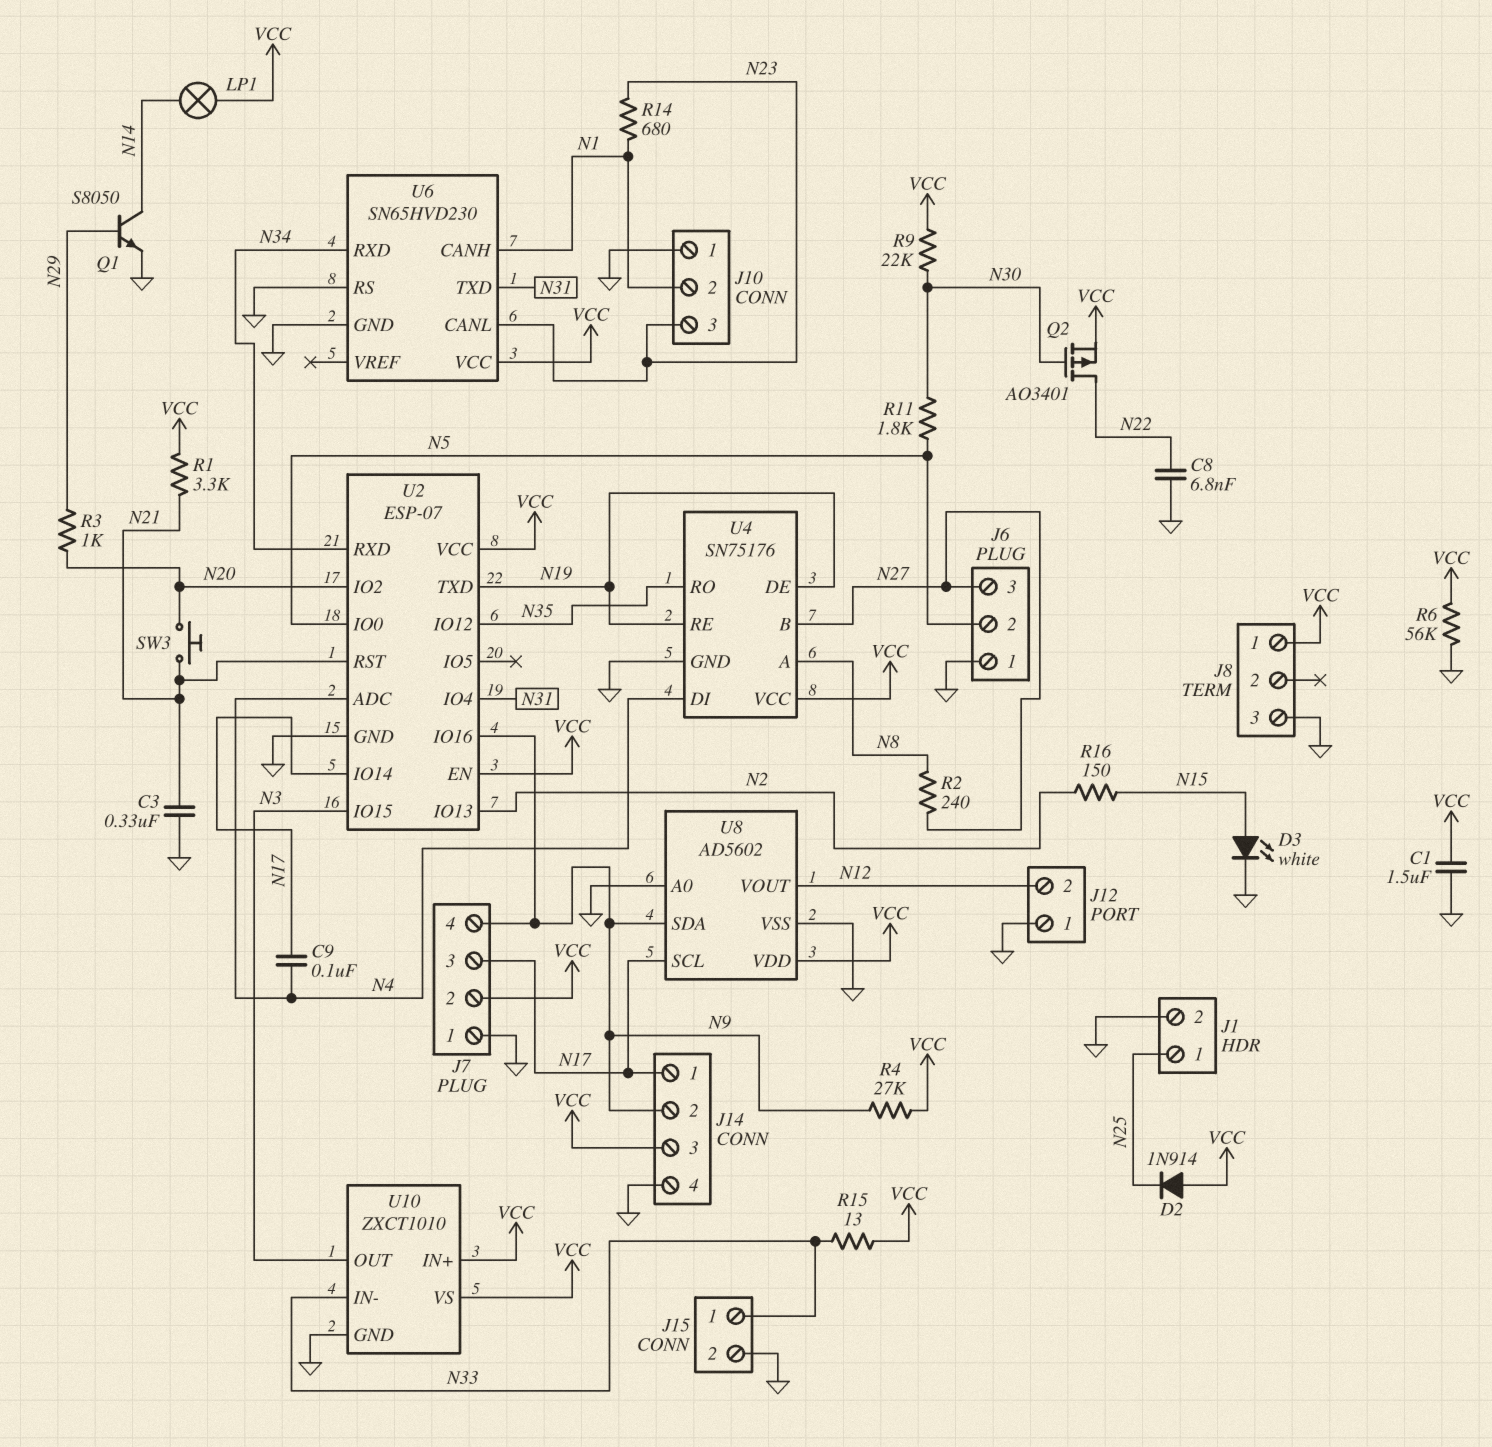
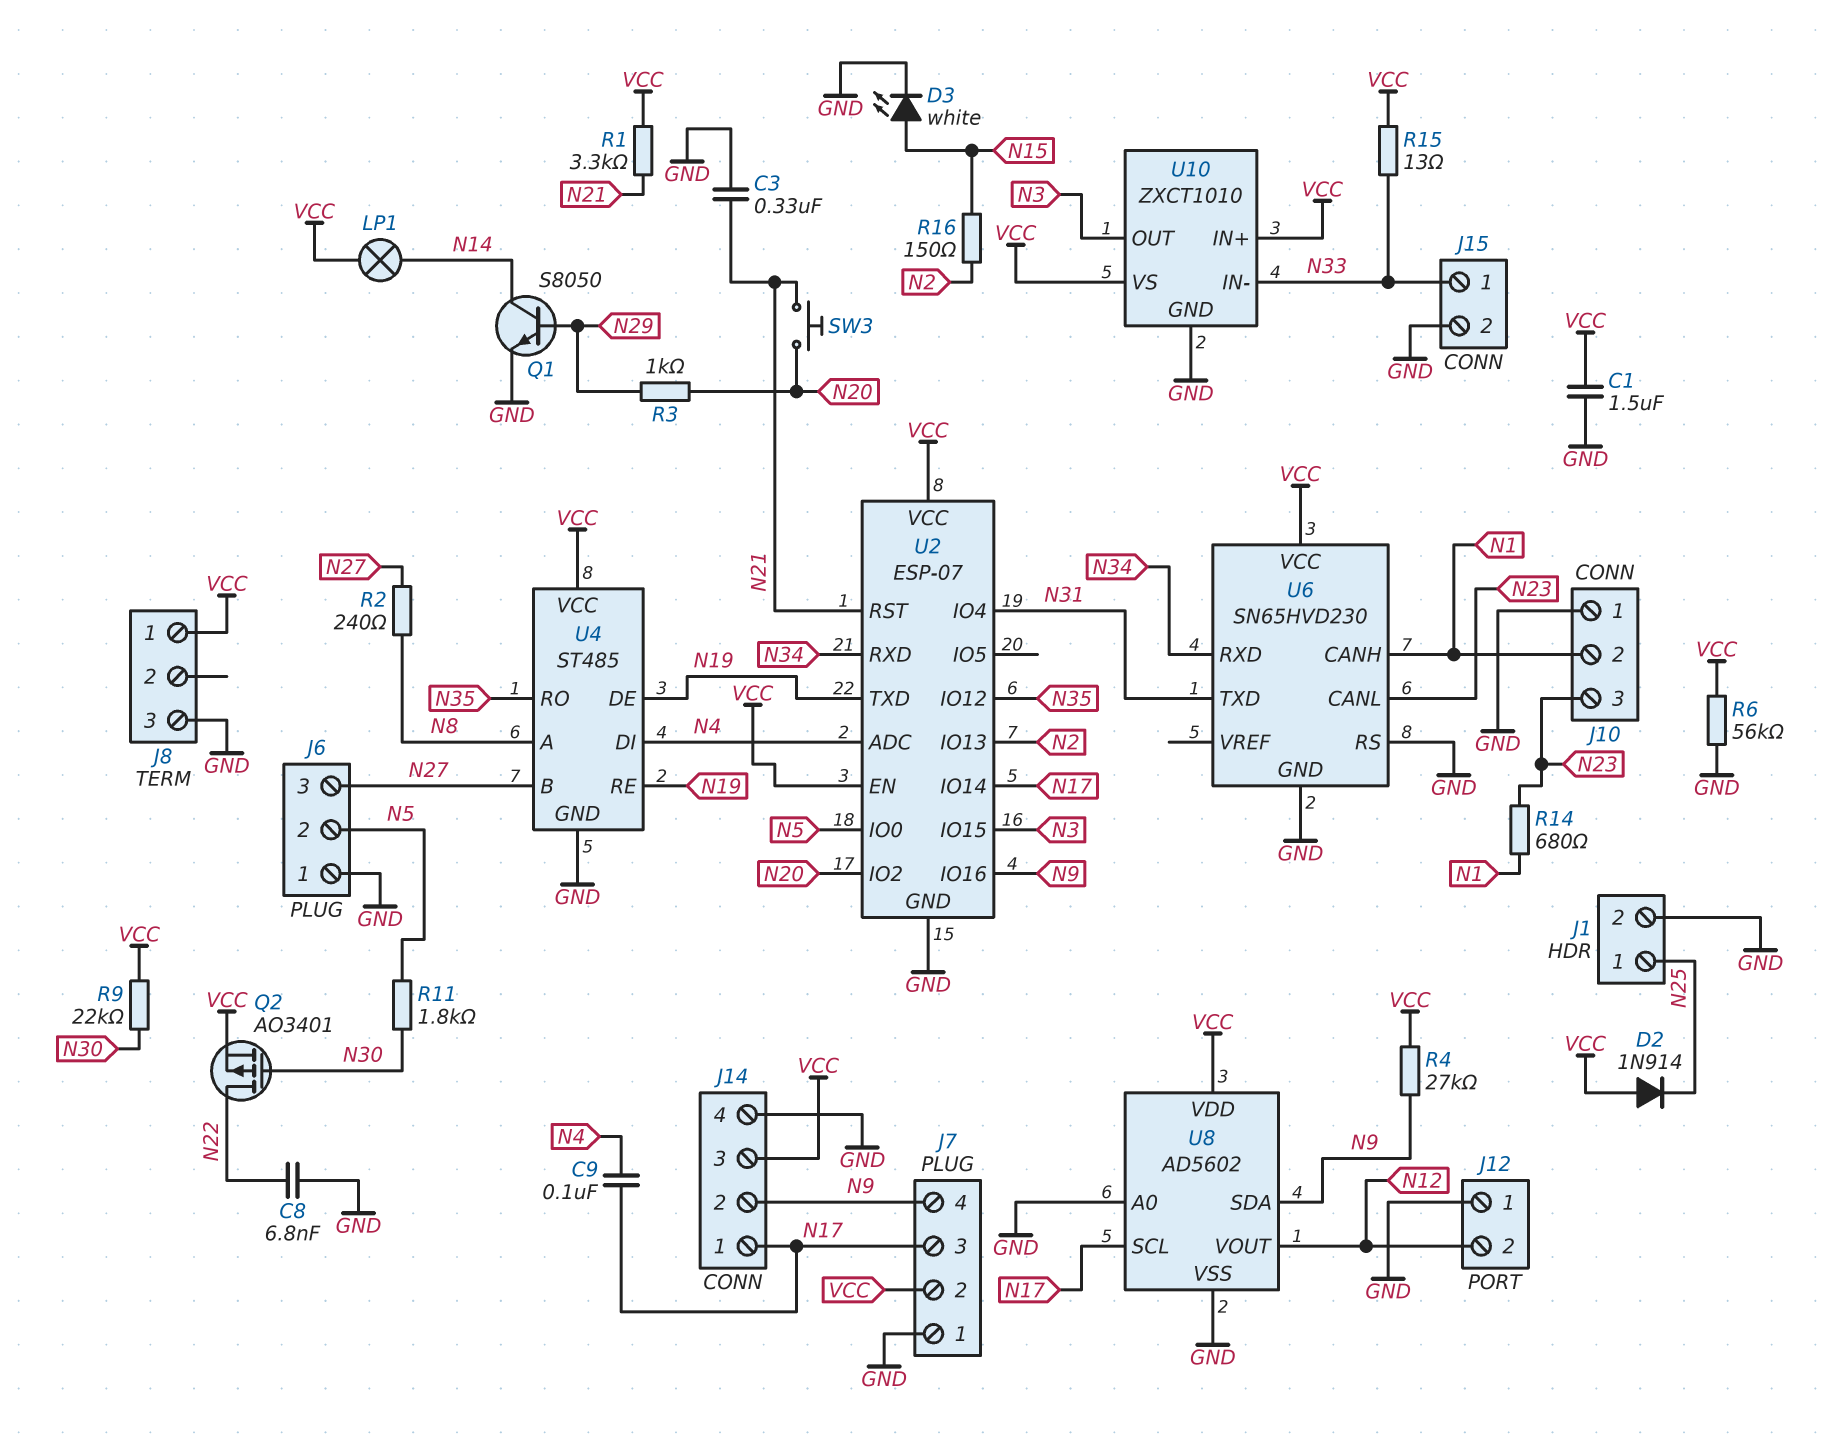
U4: SN75176 -> ST485

